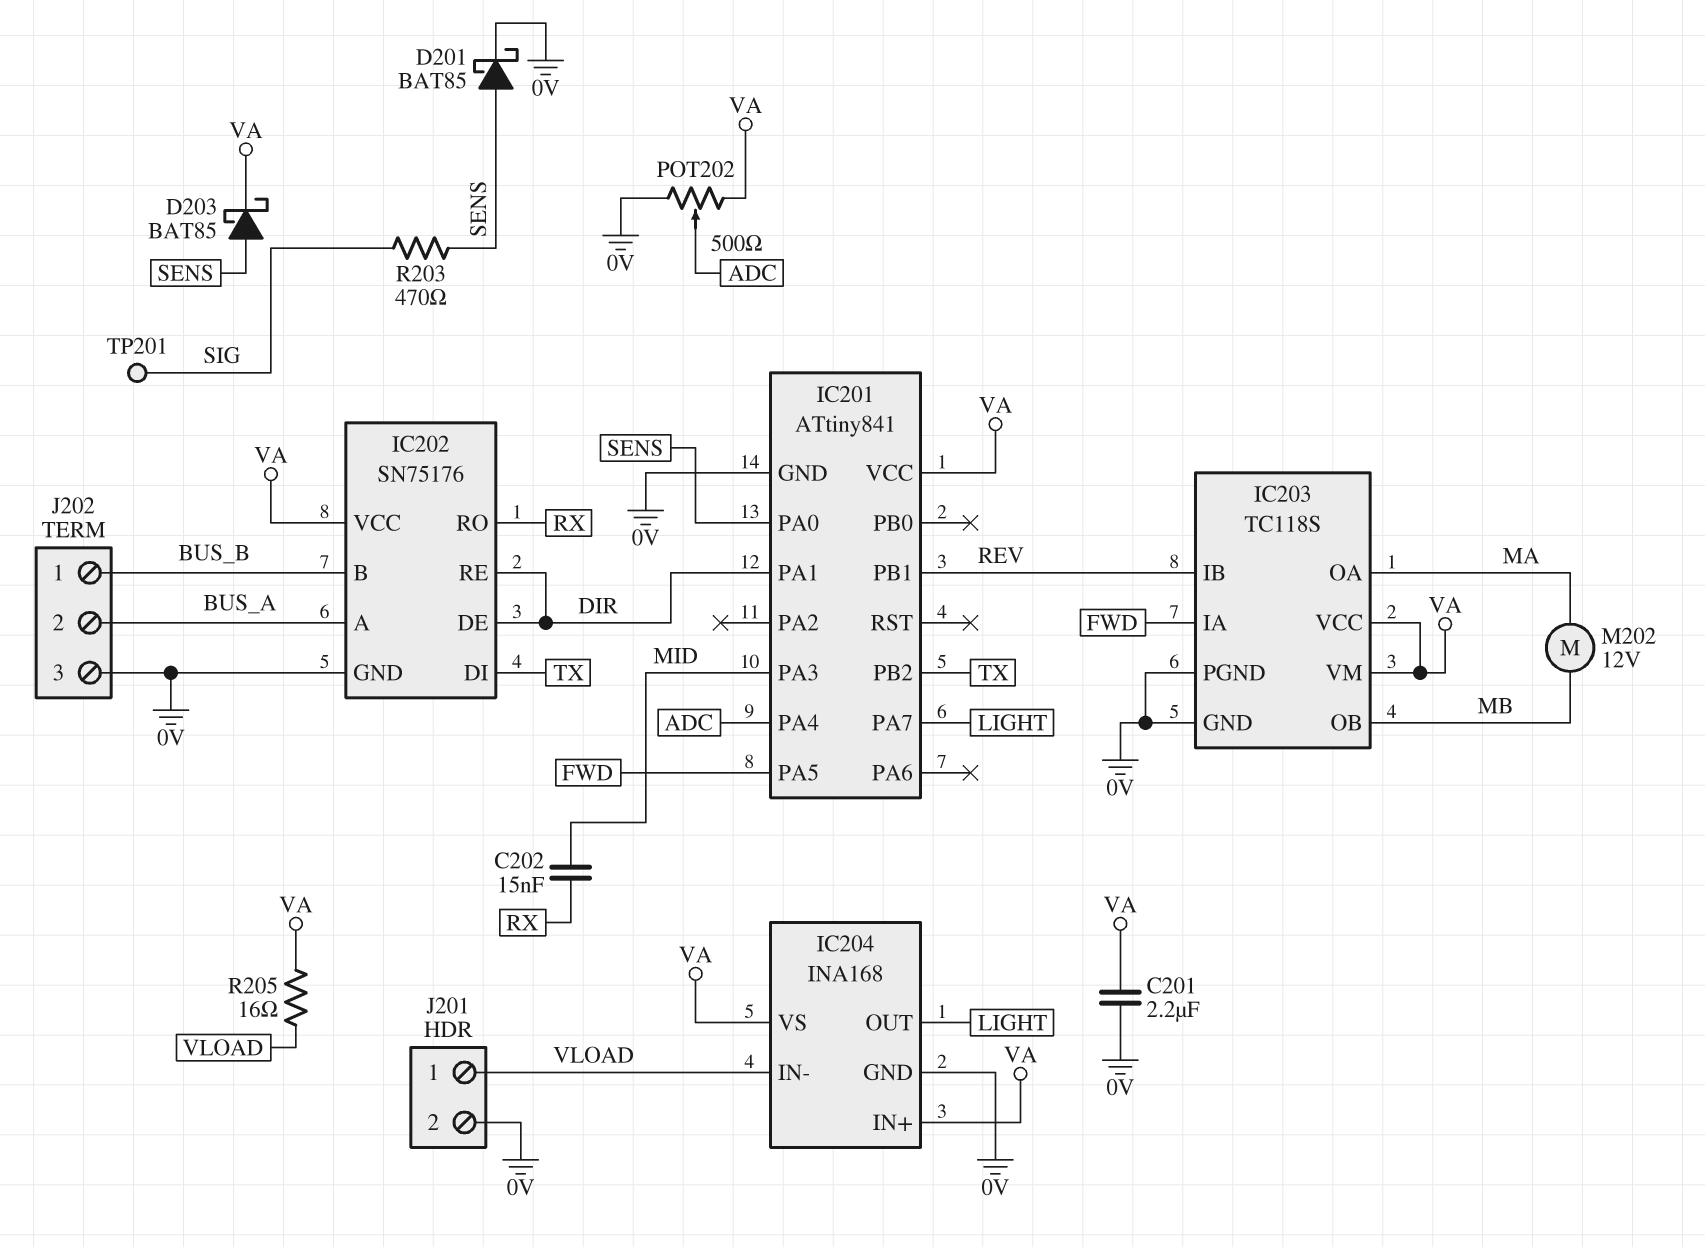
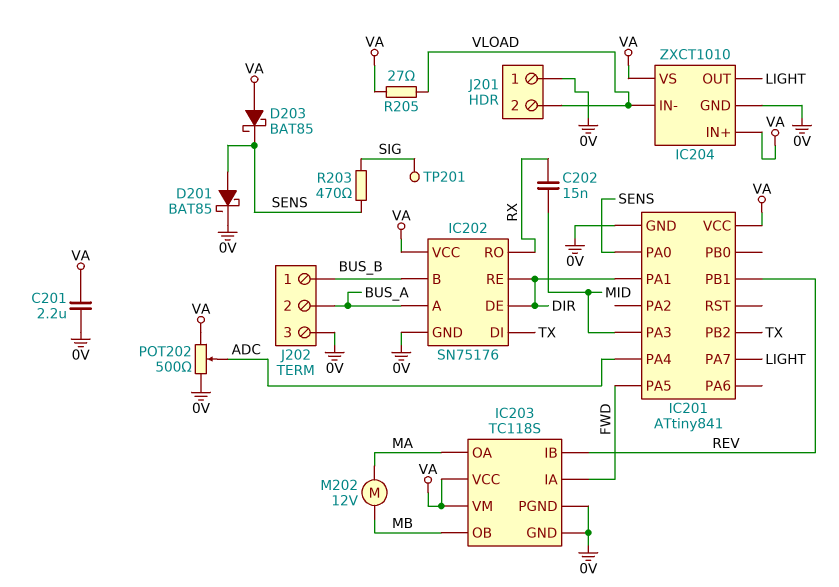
D203: schottky BAT85 (A SENS, K VA) -> schottky BAT85 (A VA, K SENS)
IC204: INA168 -> ZXCT1010
J201 pin 1: VLOAD -> 0V
J201 pin 2: 0V -> VLOAD
R205: 16 (VA, VLOAD) -> 27 (VA, VLOAD)

